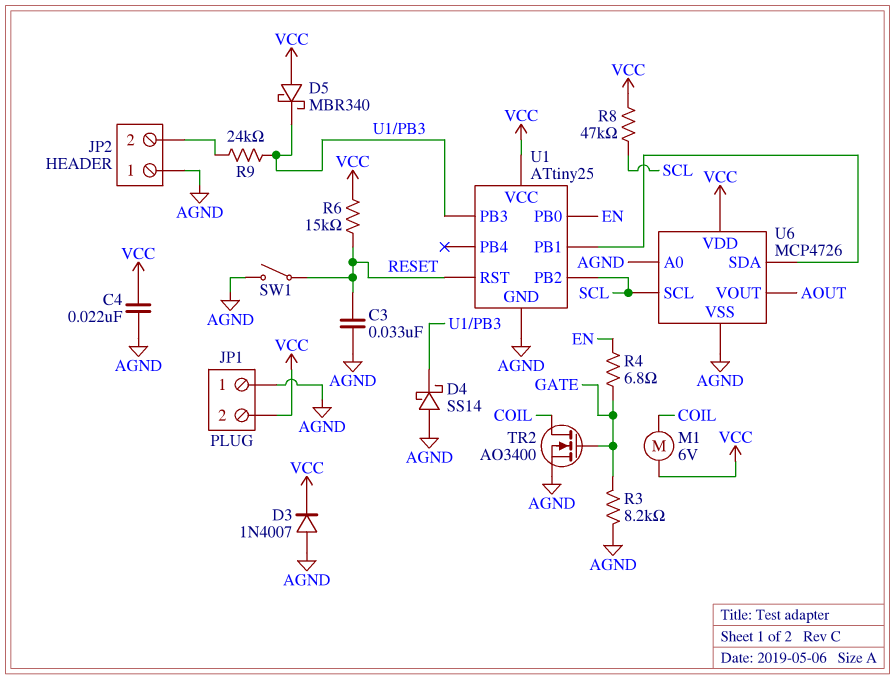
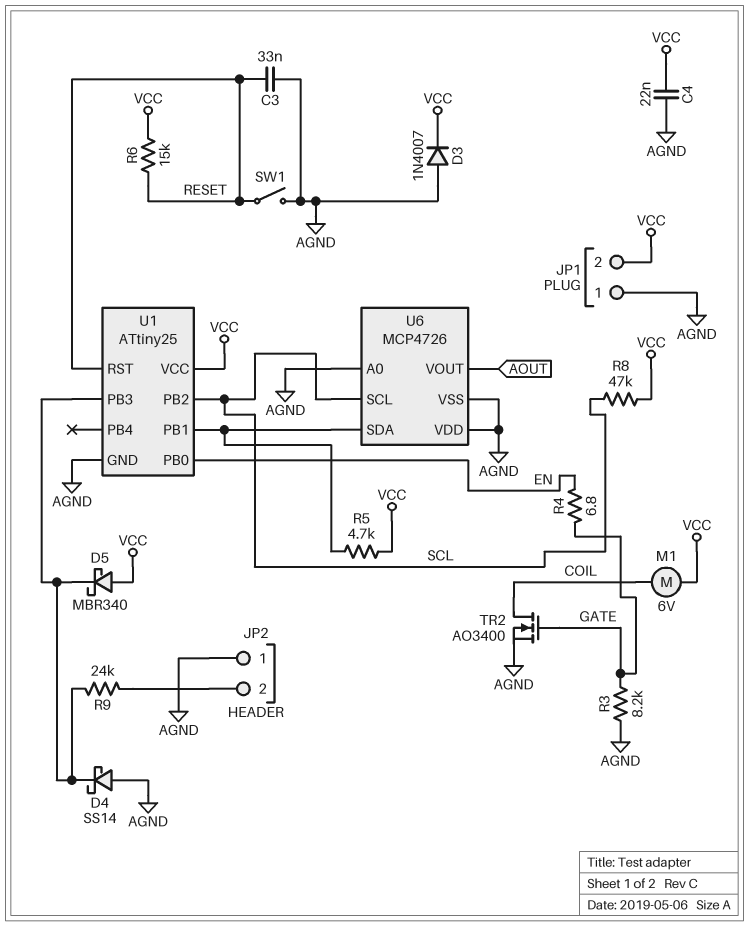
R5: none -> 4.7k (U1/PB1, VCC)
U6 pin VDD: VCC -> AGND

